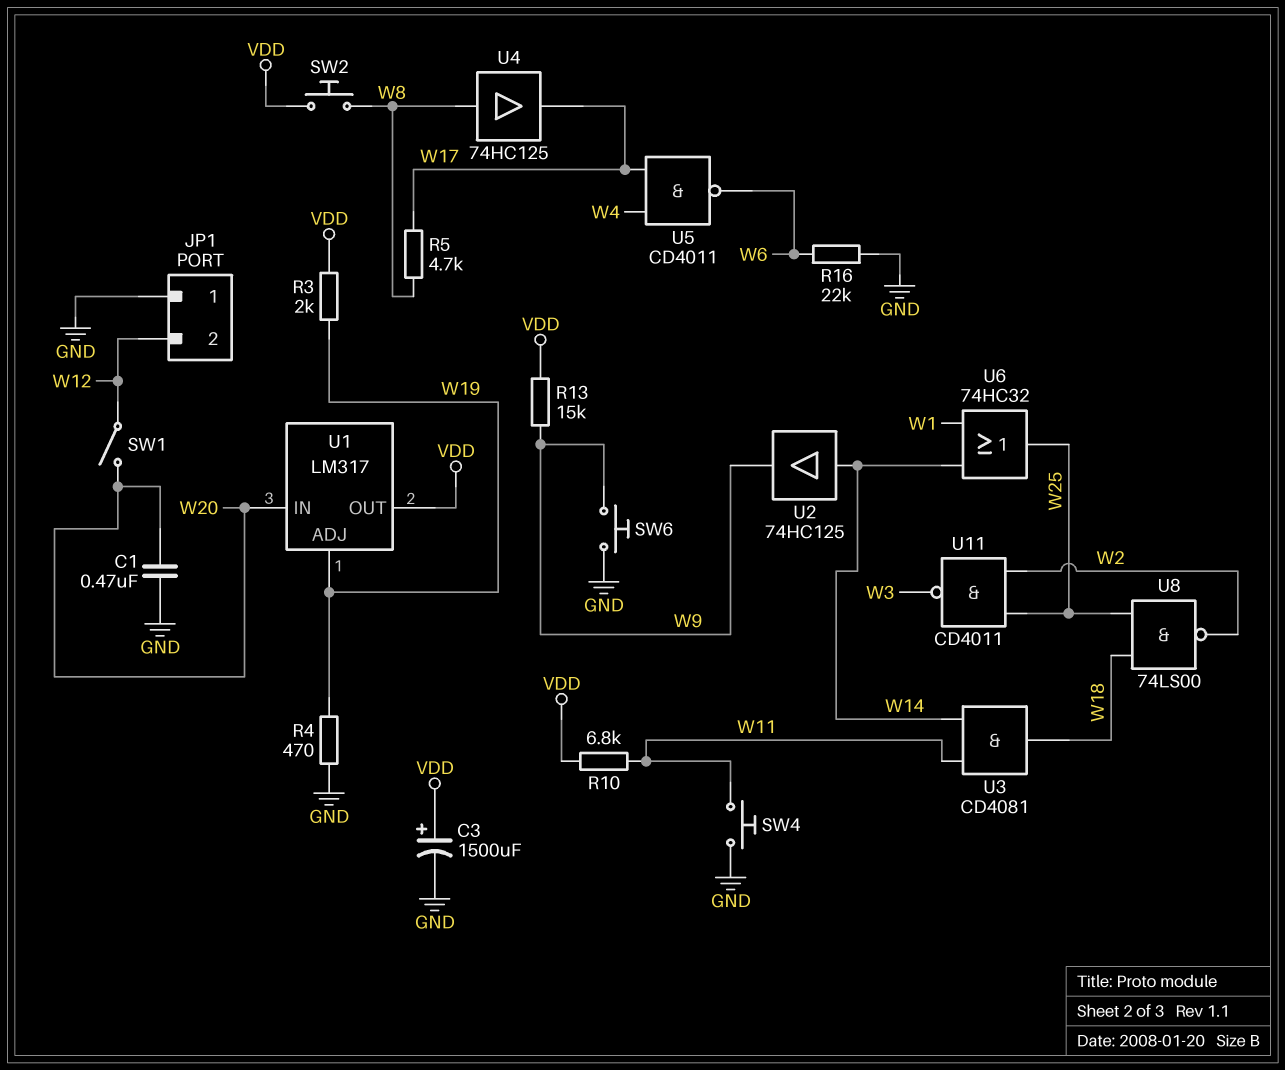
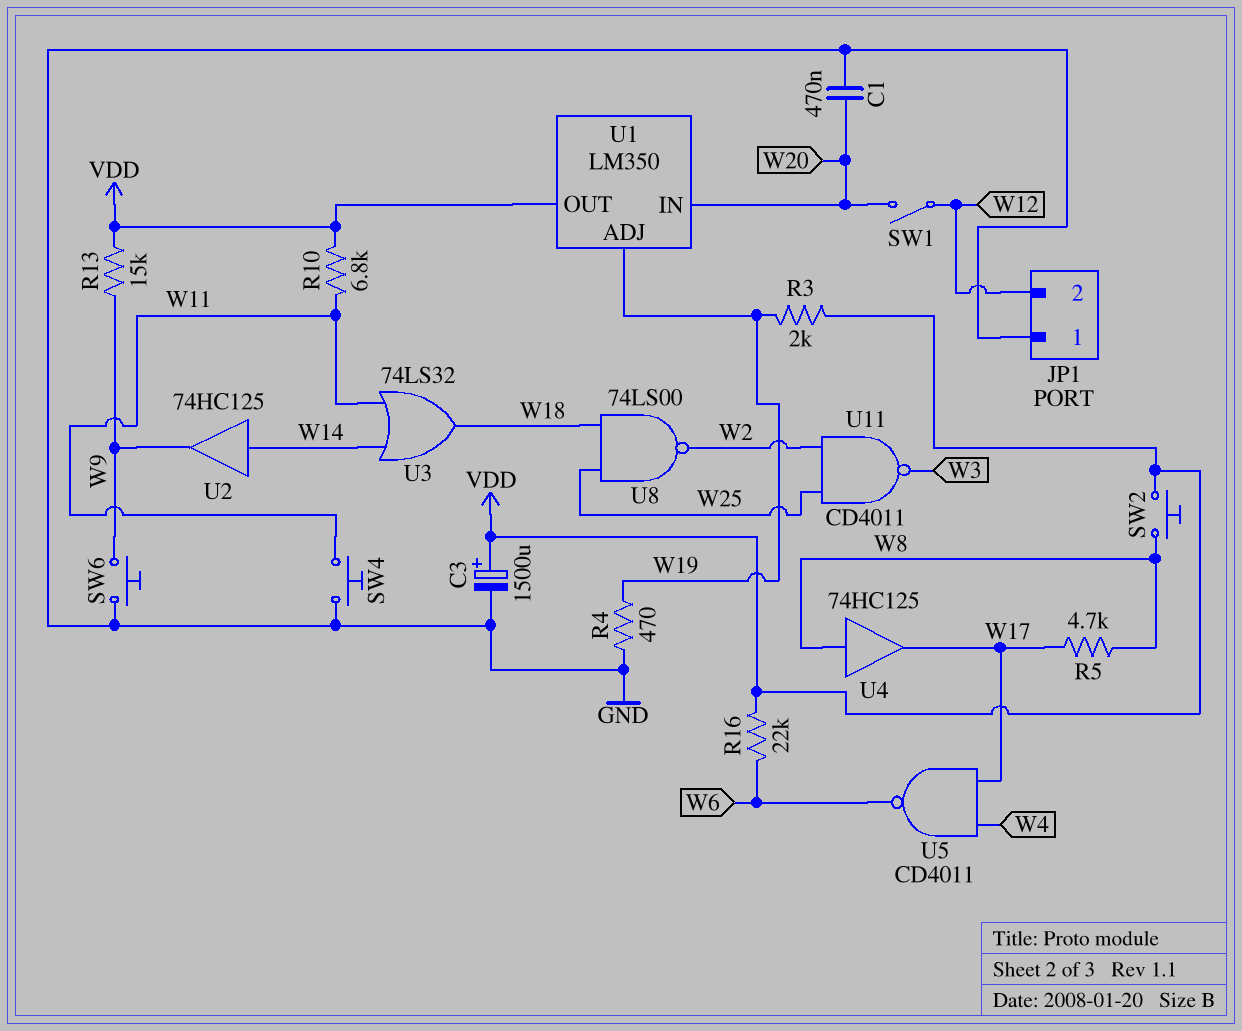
R16: 22k (GND, W6) -> 22k (VDD, W6)
U1: LM317 -> LM350
U3: AND CD4081 (in W11, in W14, out W18) -> OR 74LS32 (in W11, in W14, out W18)
U6: OR 74HC32 (in W1, in W14, out W25) -> none

